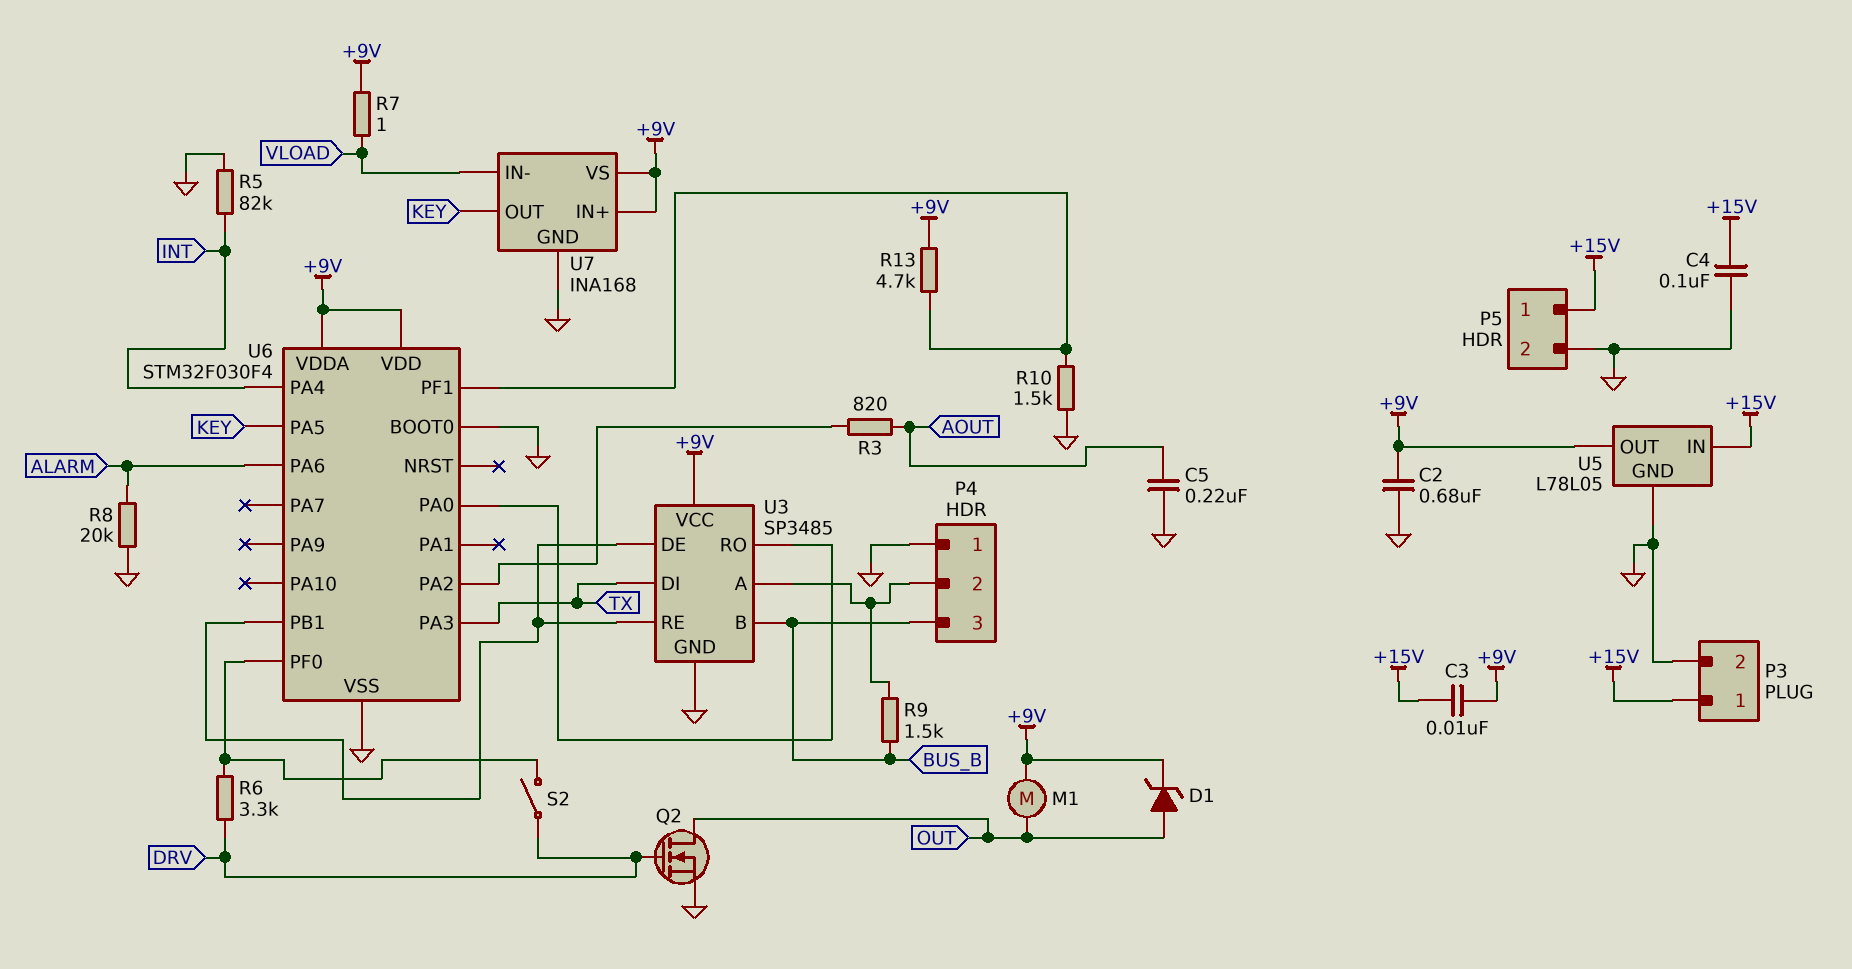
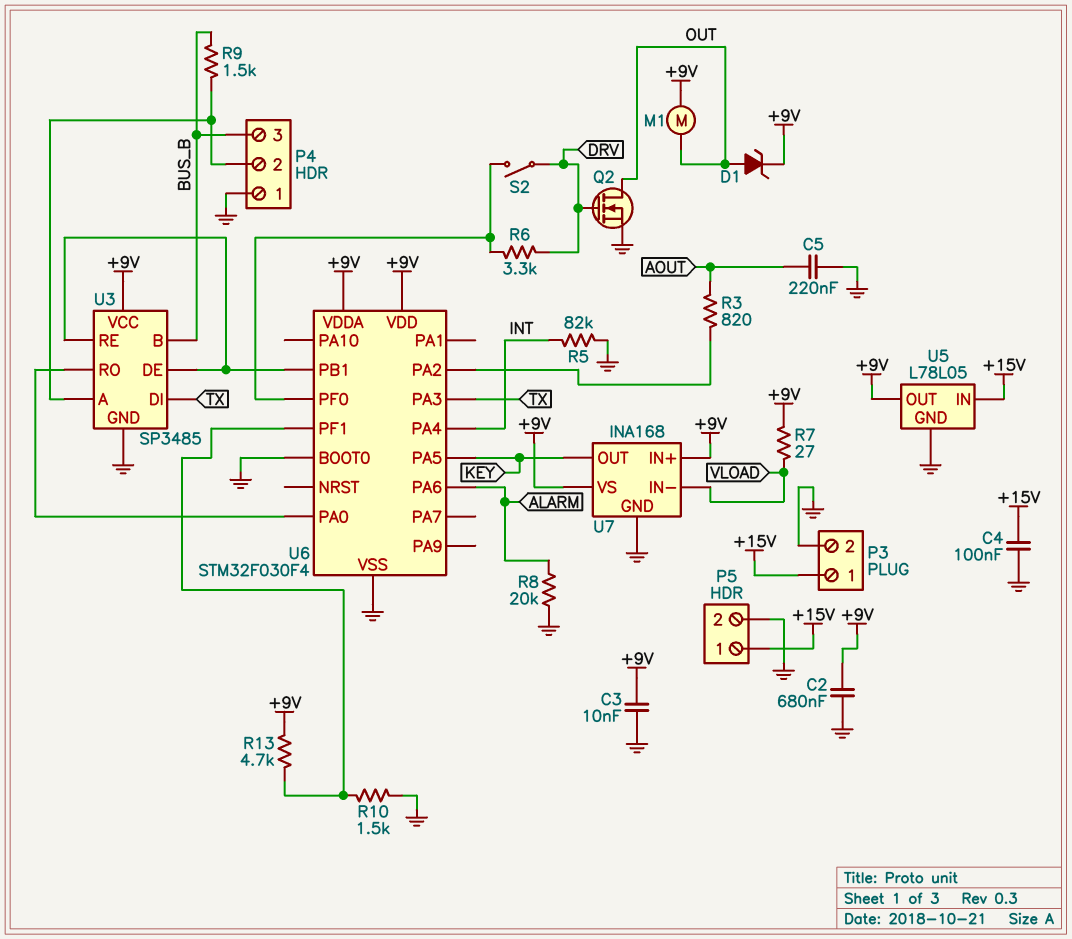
C3: 10nF (+9V, +15V) -> 10nF (+9V, GND)
R7: 1 (+9V, VLOAD) -> 27 (+9V, VLOAD)

